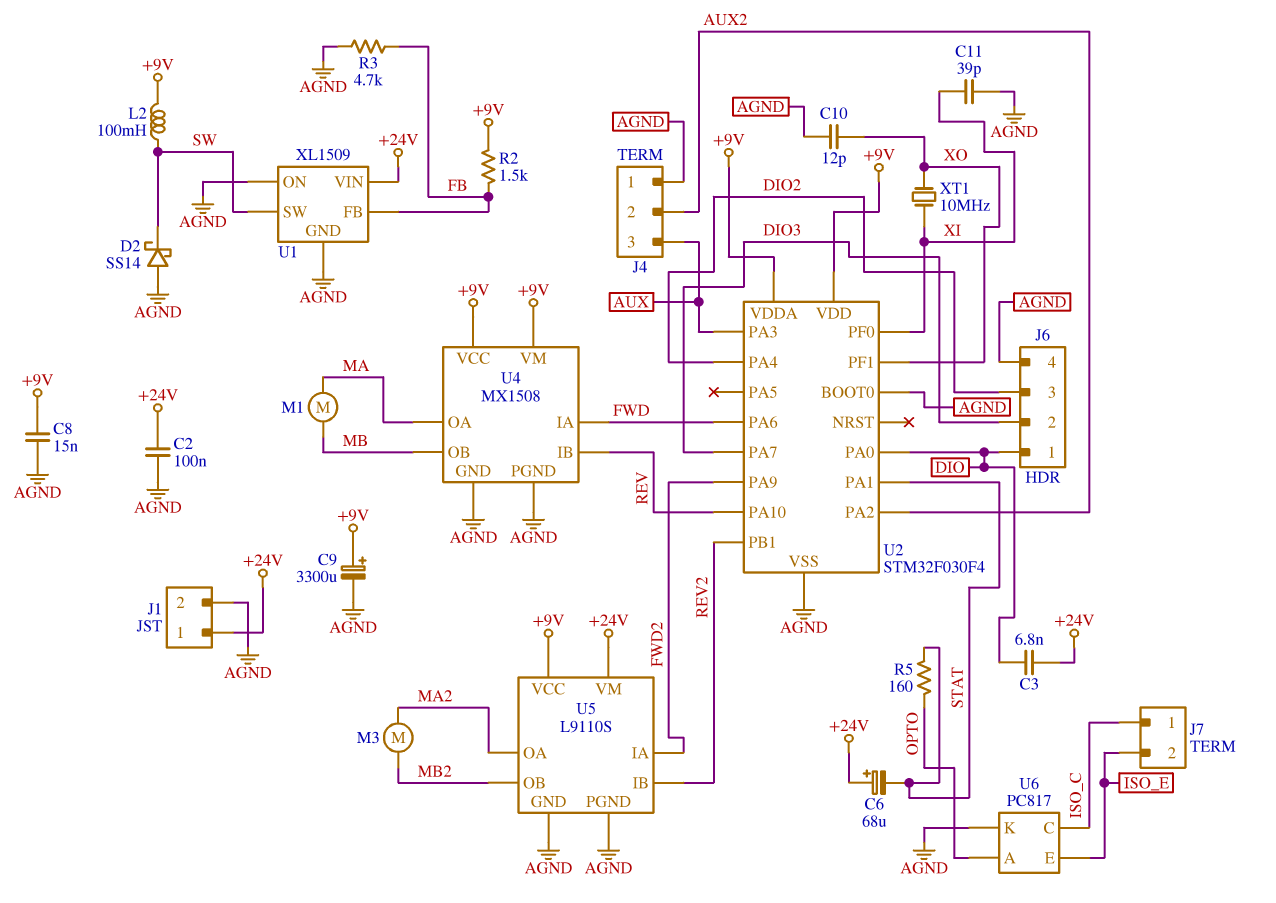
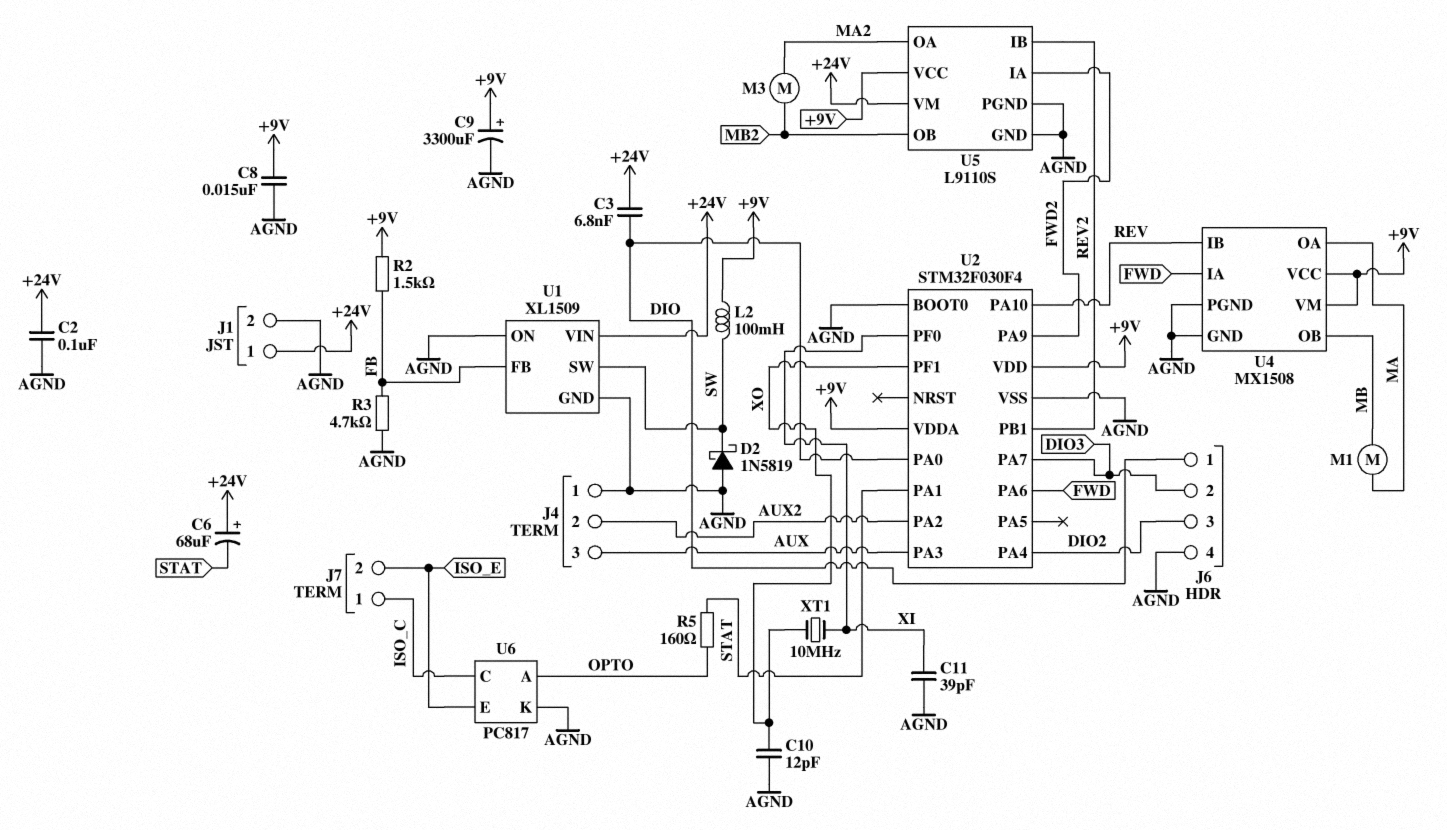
D2: schottky SS14 (A AGND, K SW) -> schottky 1N5819 (A AGND, K SW)

